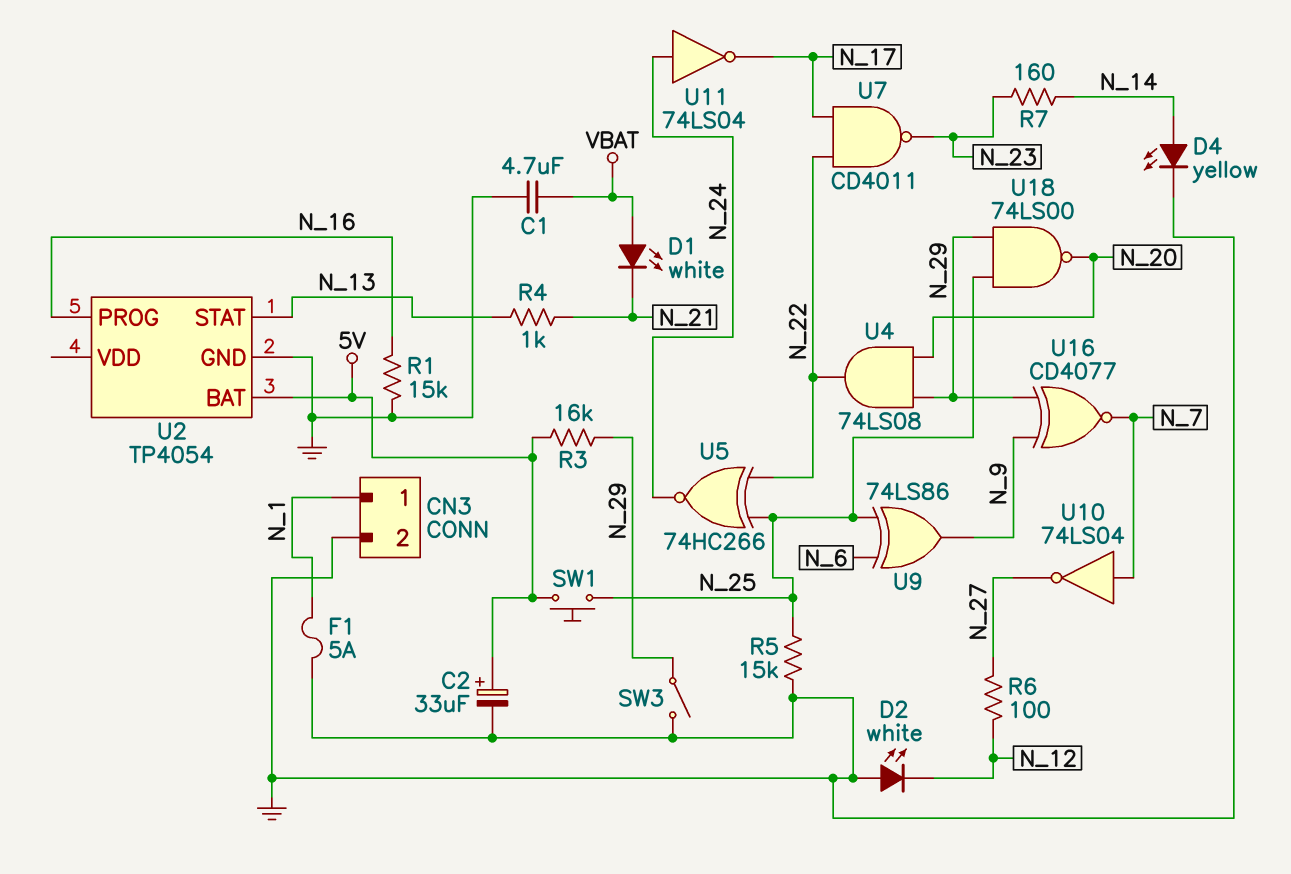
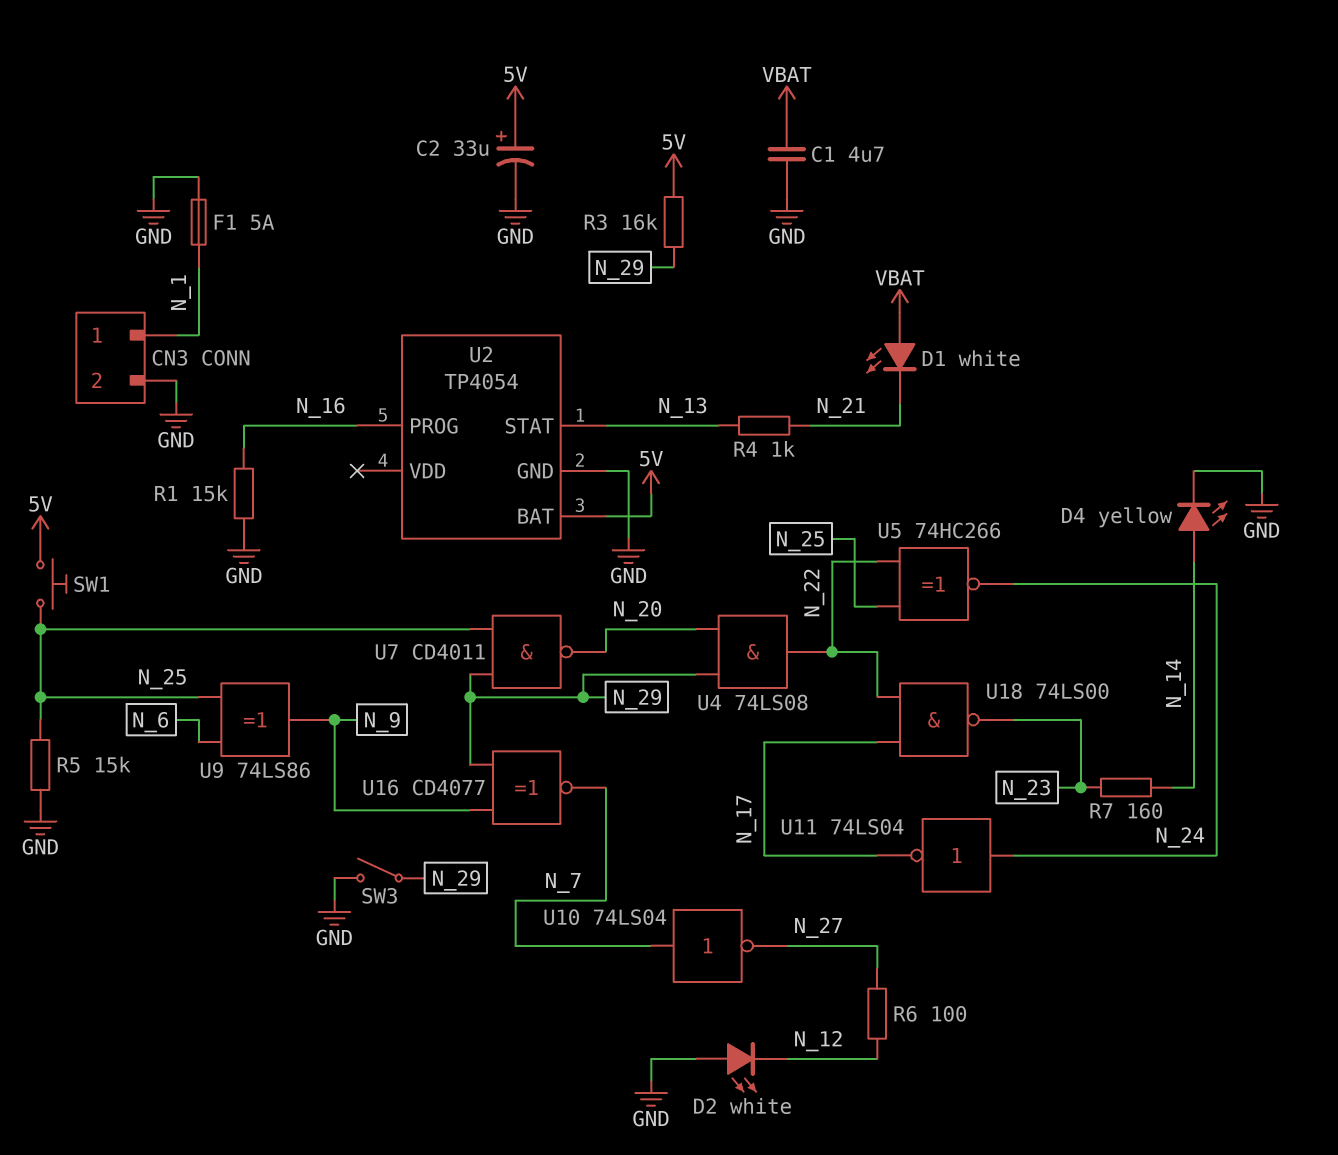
U7: NAND CD4011 (in N_17, in N_22, out N_23) -> NAND CD4011 (in N_25, in N_29, out N_20)
U18: NAND 74LS00 (in N_25, in N_29, out N_20) -> NAND 74LS00 (in N_17, in N_22, out N_23)

